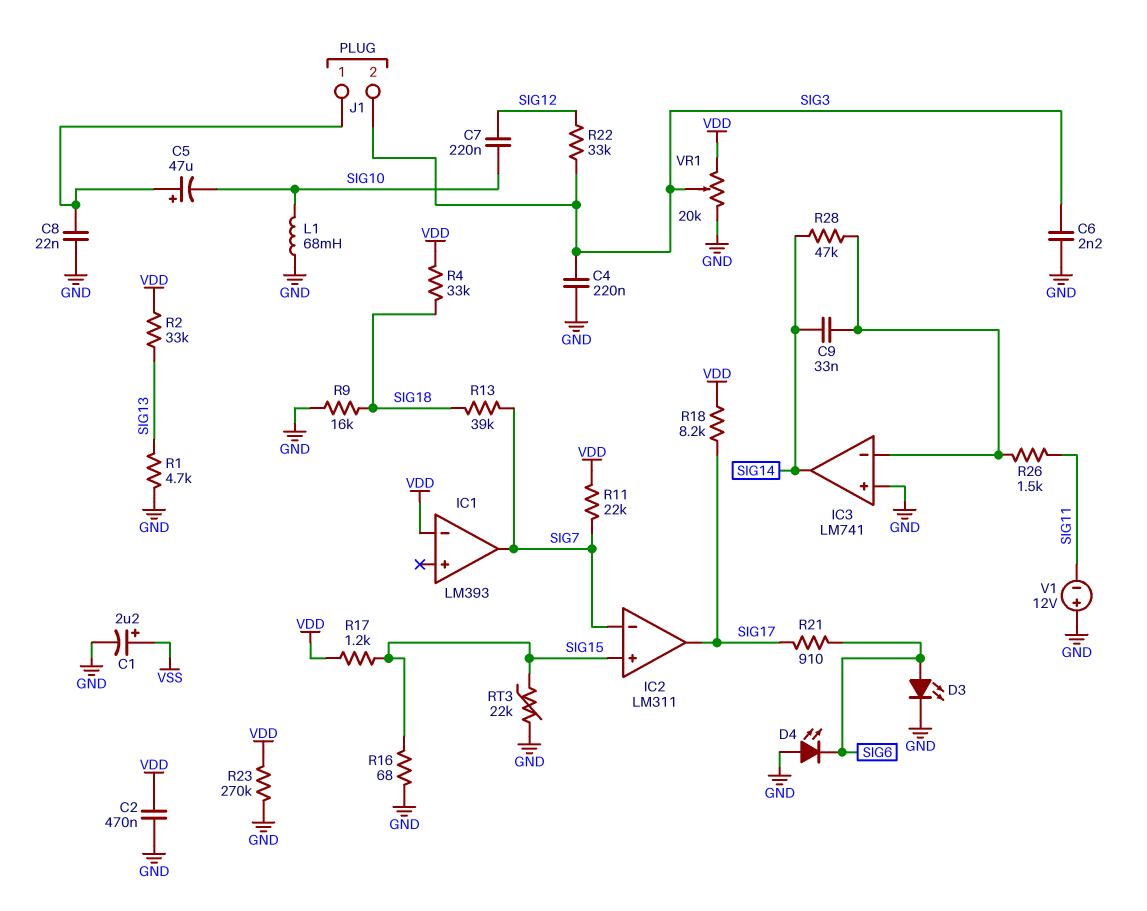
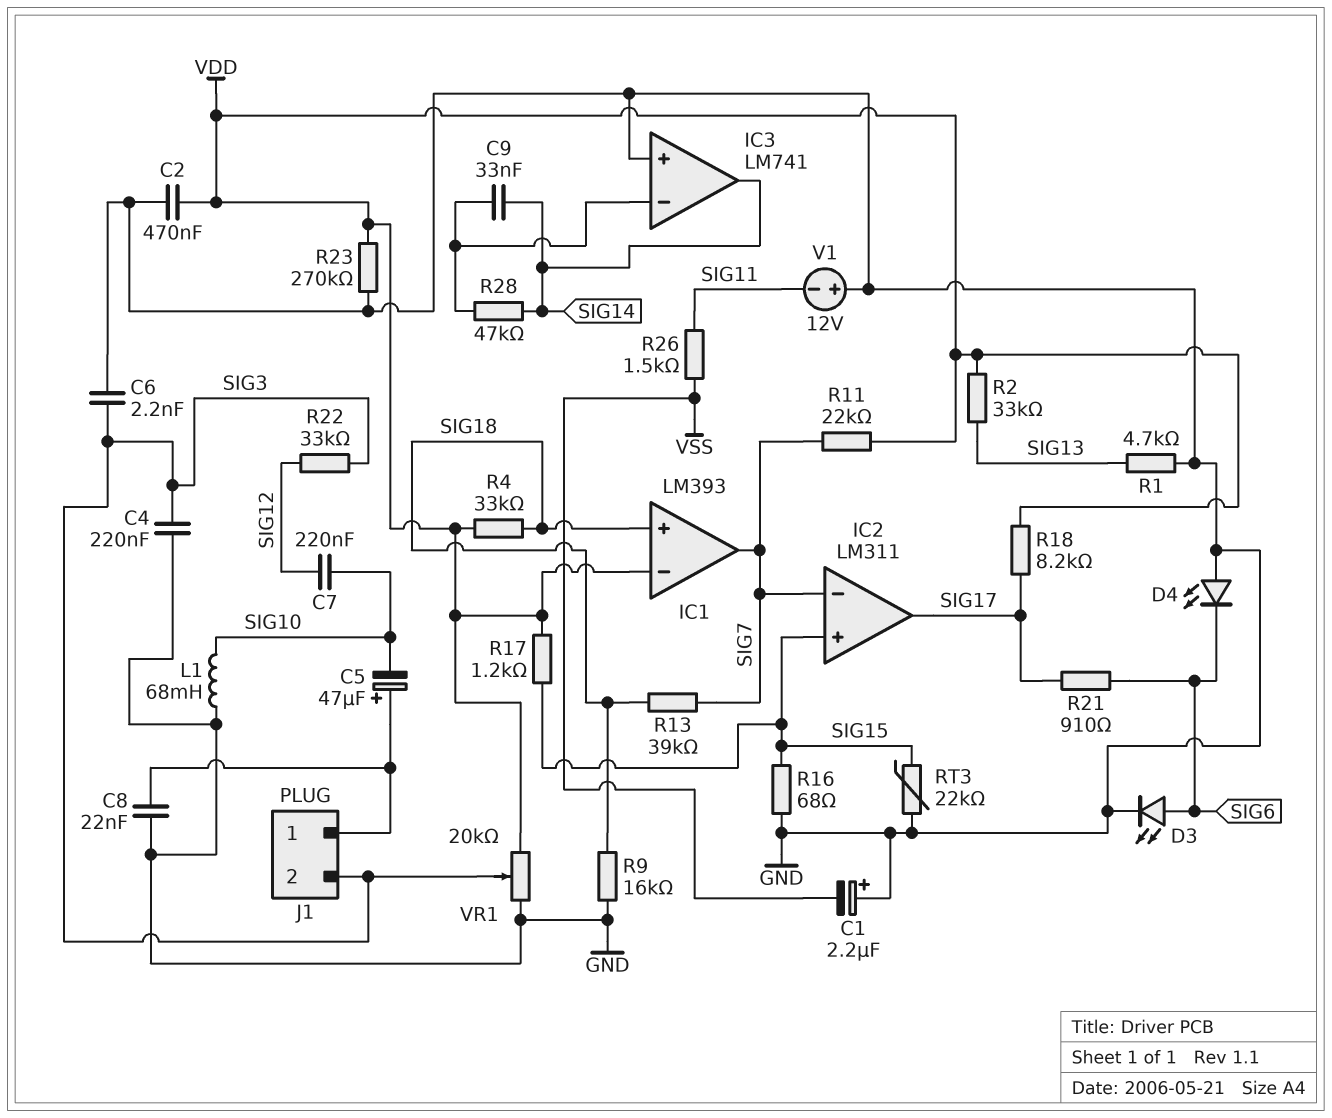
C1: 2.2uF (plus VSS, minus GND) -> 2.2uF (plus GND, minus VSS)
IC1 pin in+: none -> SIG18
R26: 1.5k (IC3/in-, SIG11) -> 1.5k (SIG11, VSS)

